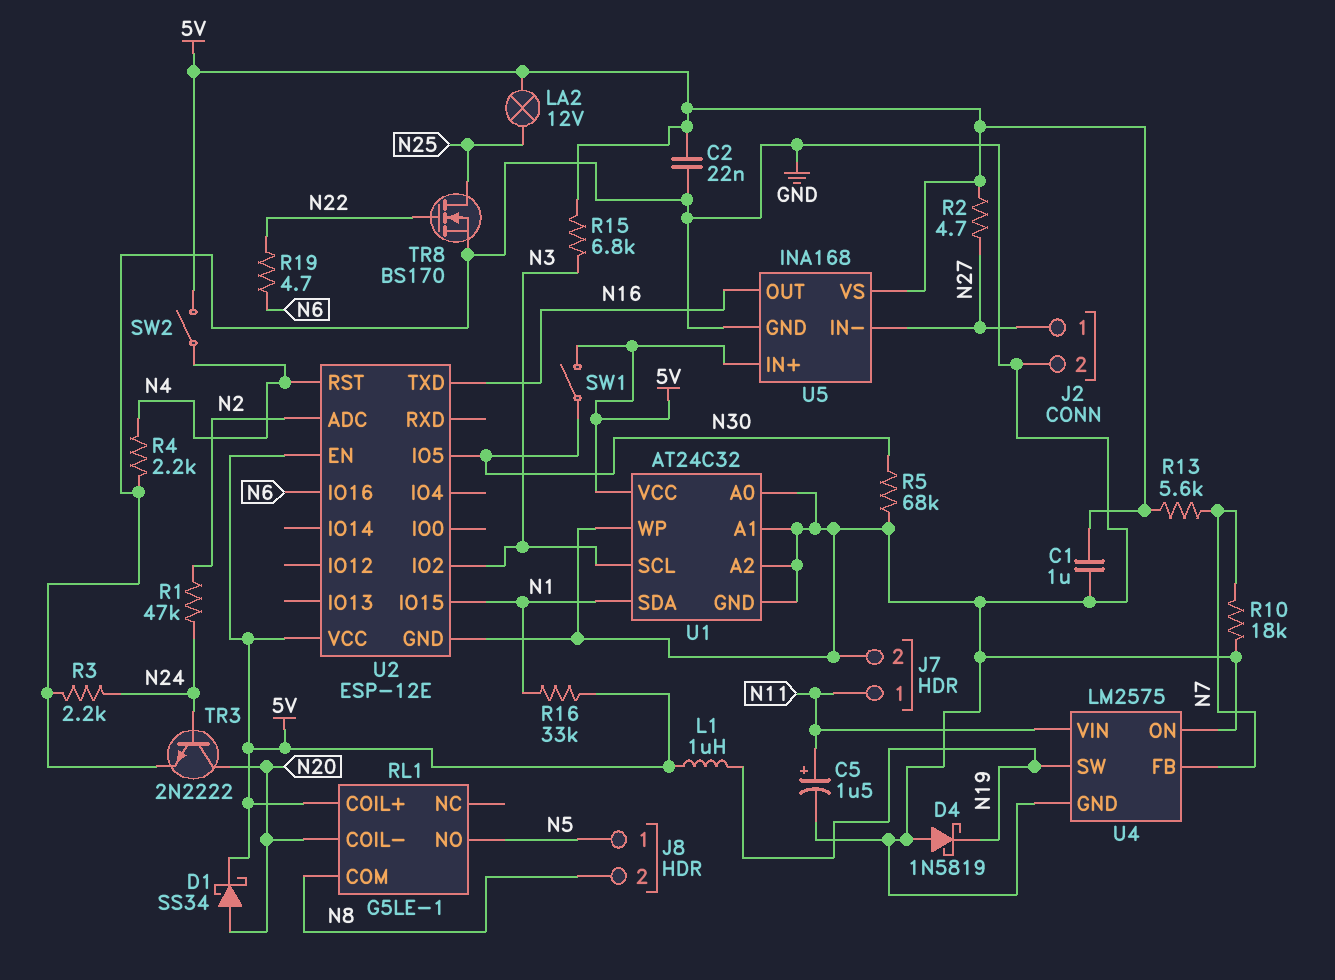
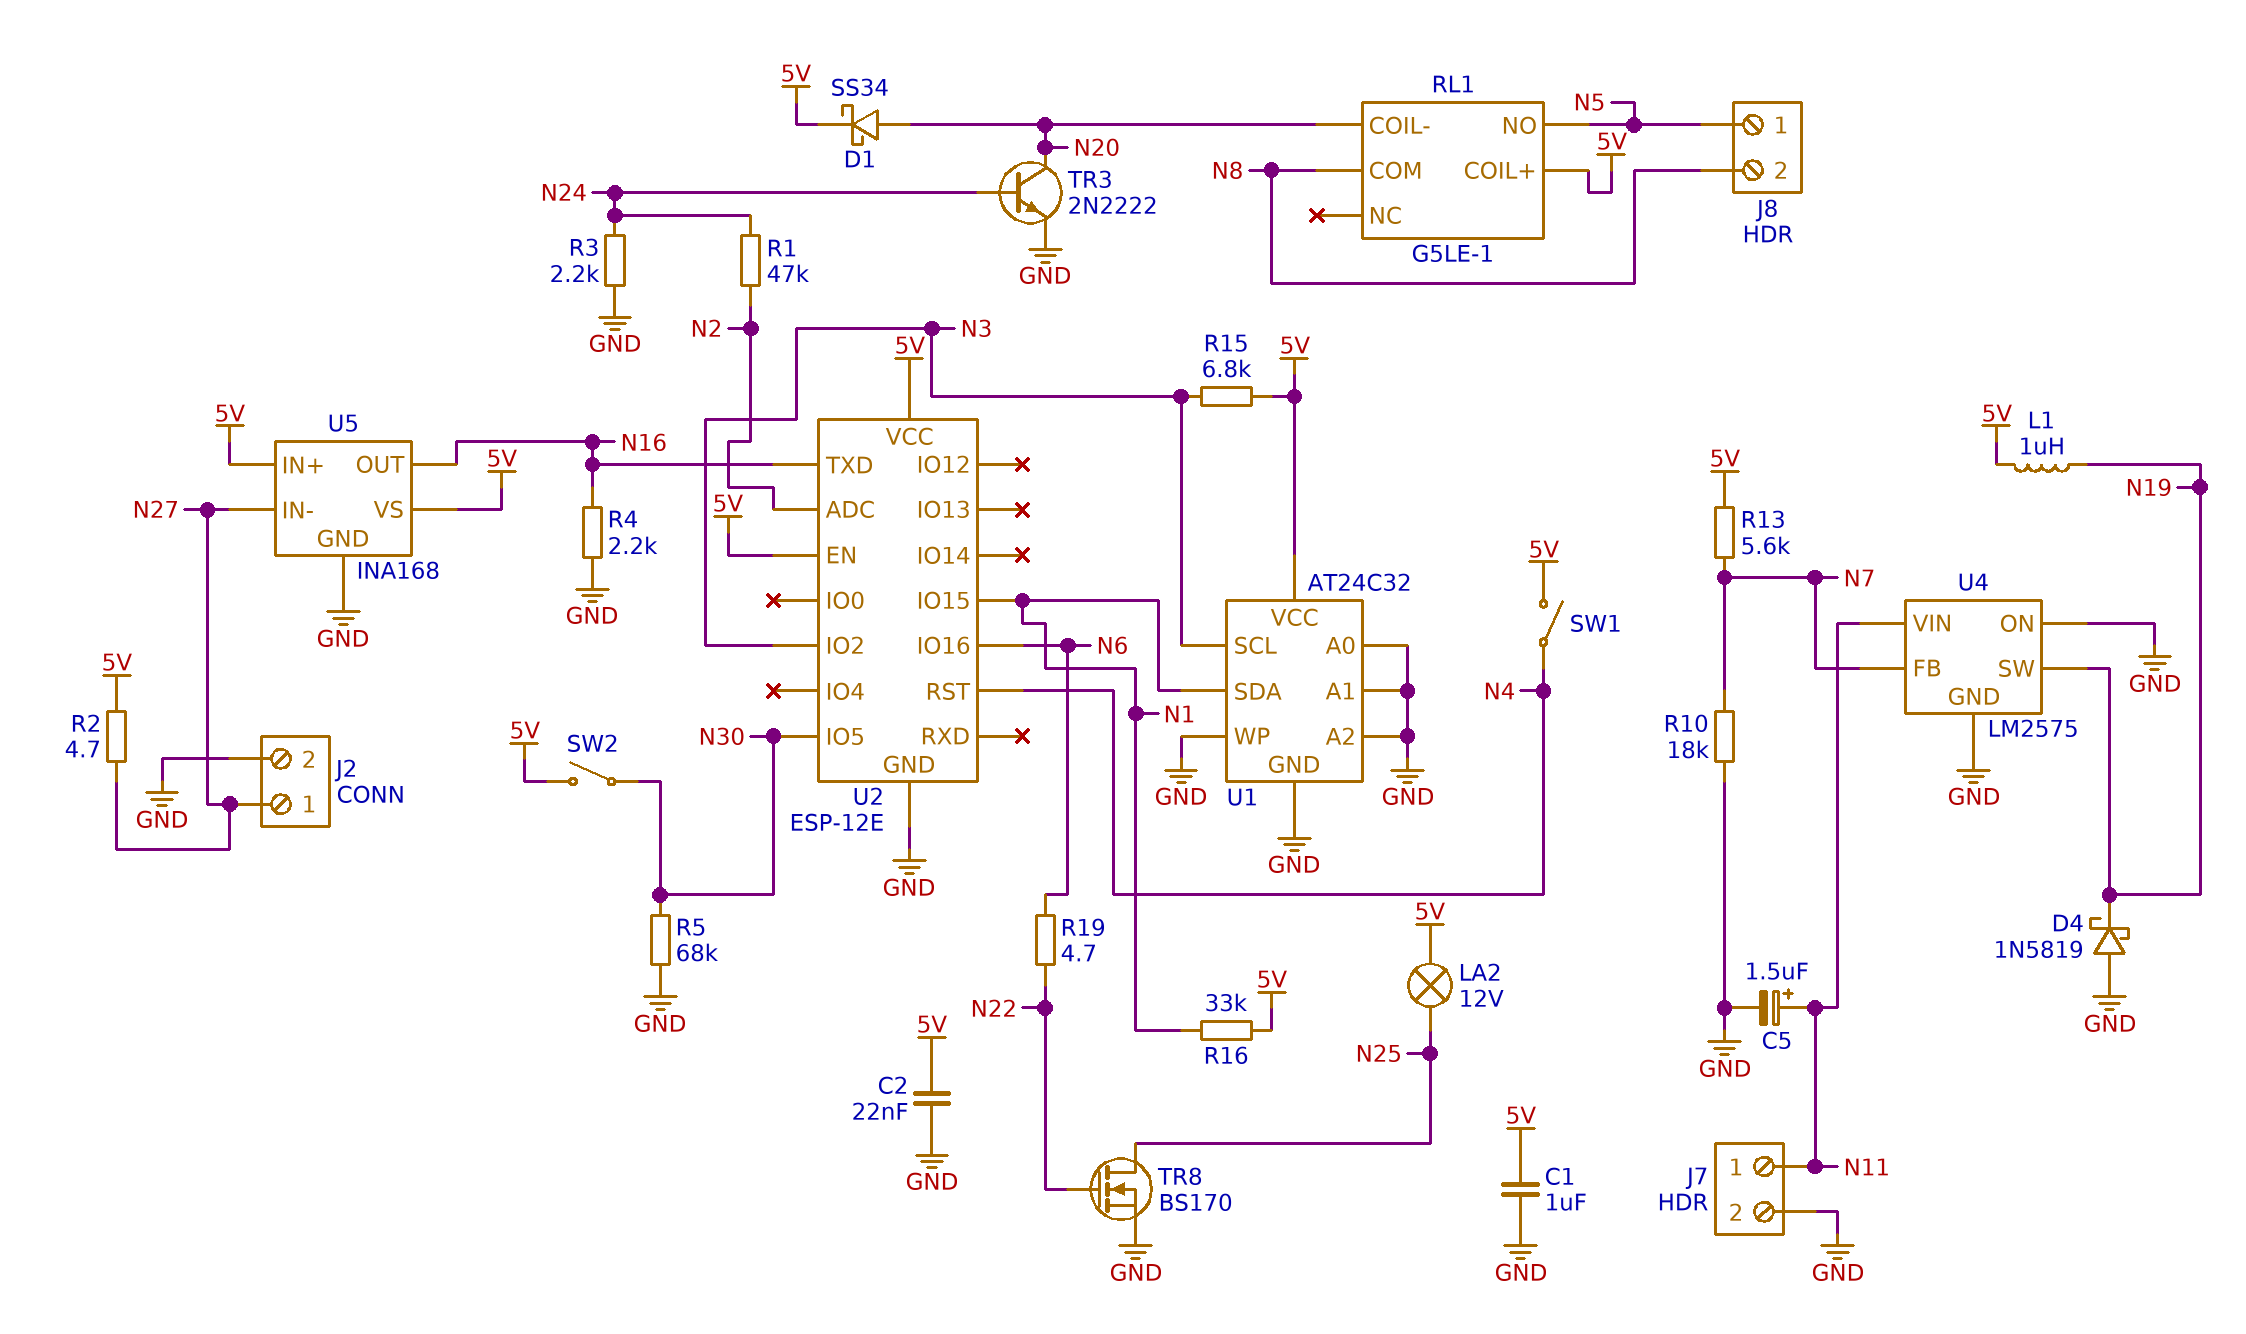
R4: 2.2k (GND, N4) -> 2.2k (GND, N16)
SW1: switch (5V, N30) -> switch (5V, N4)
SW2: switch (5V, N4) -> switch (5V, N30)

